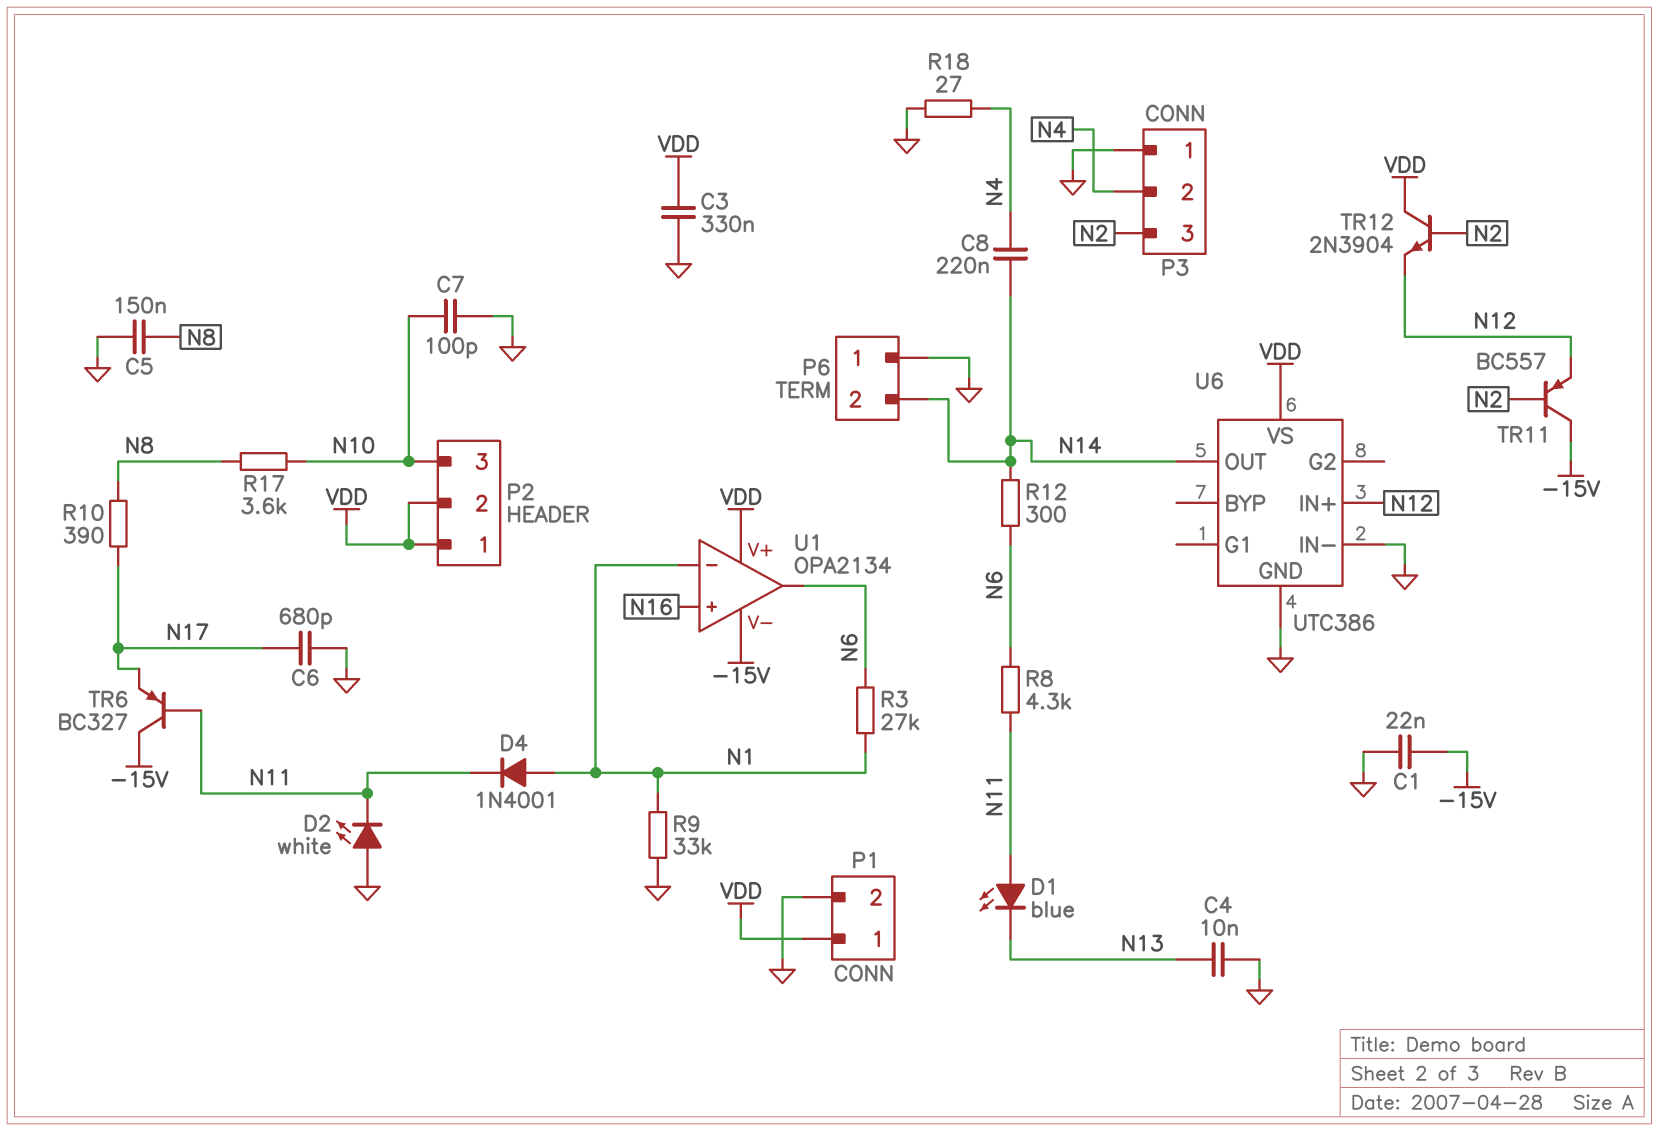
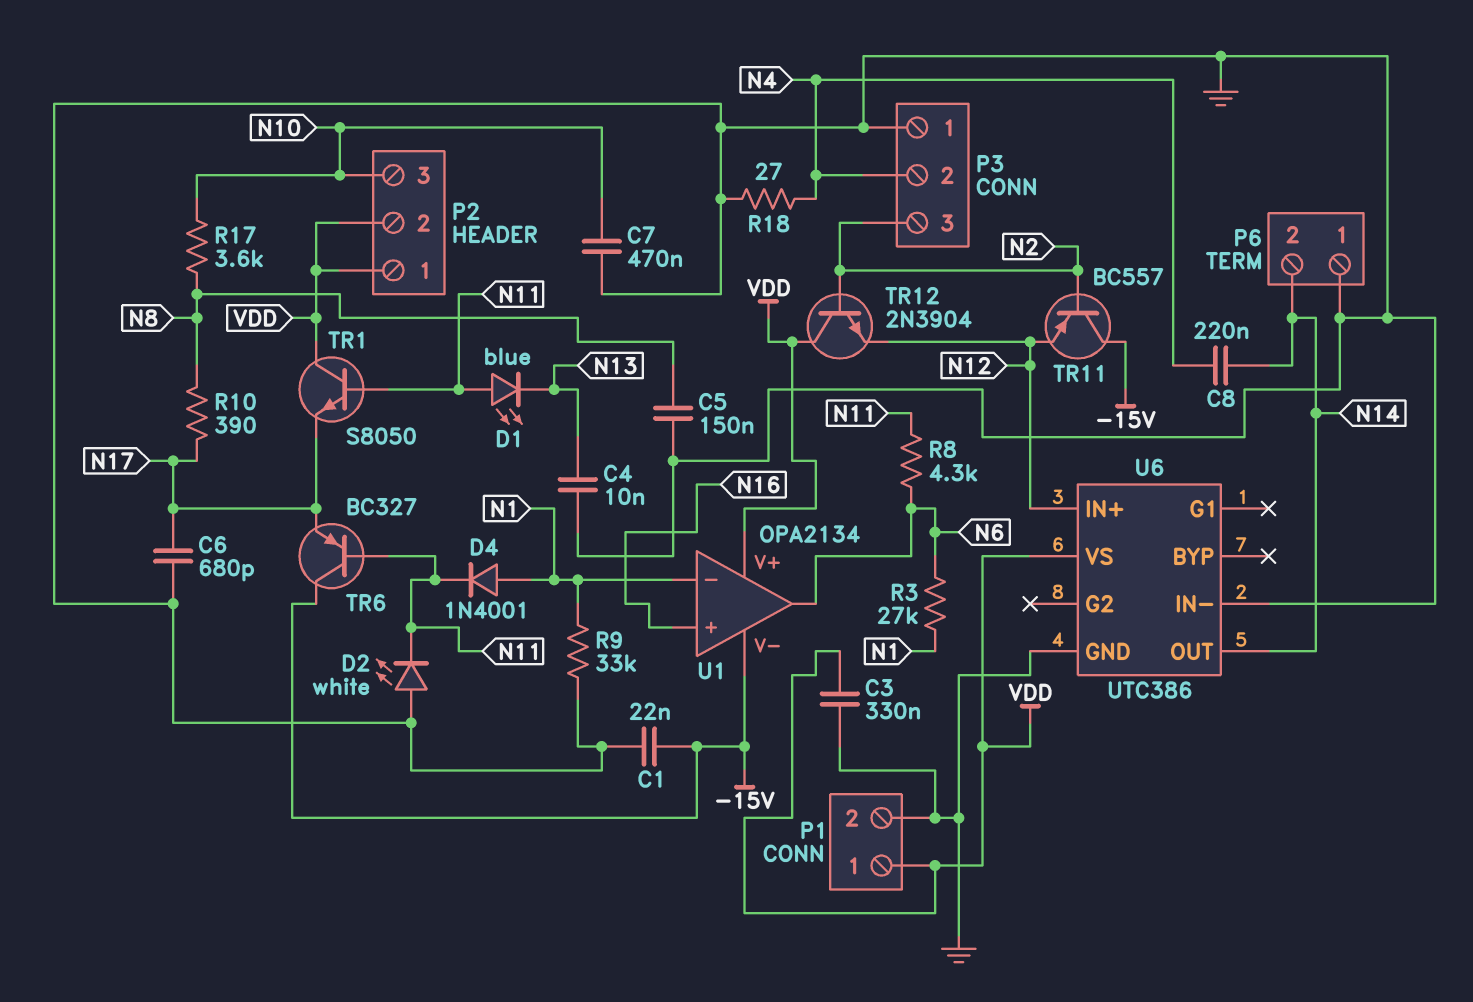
C7: 100pF (GND, N10) -> 470nF (GND, N10)
R12: 300 (N6, N14) -> none
TR1: none -> NPN S8050 (B N11, C VDD, E N17)

